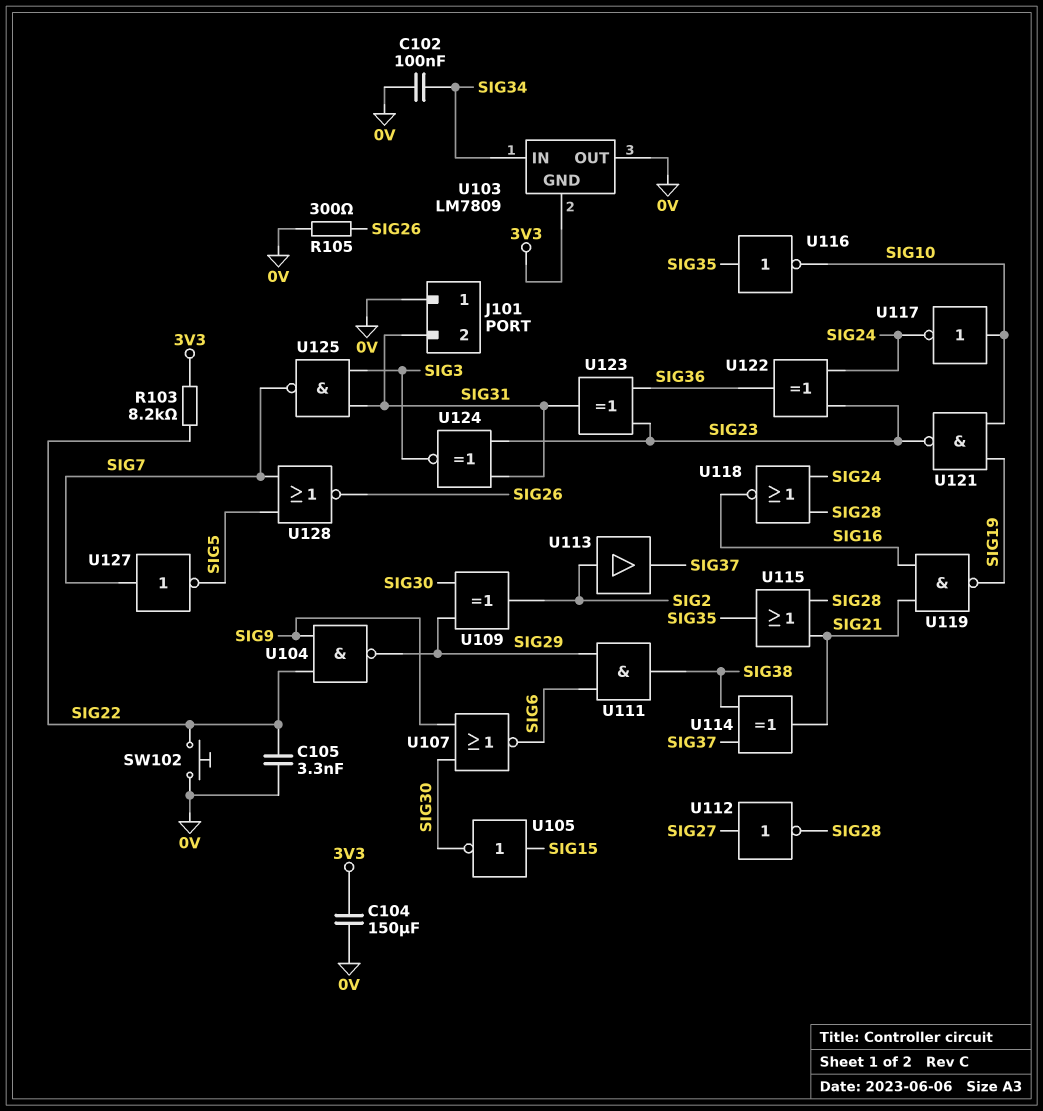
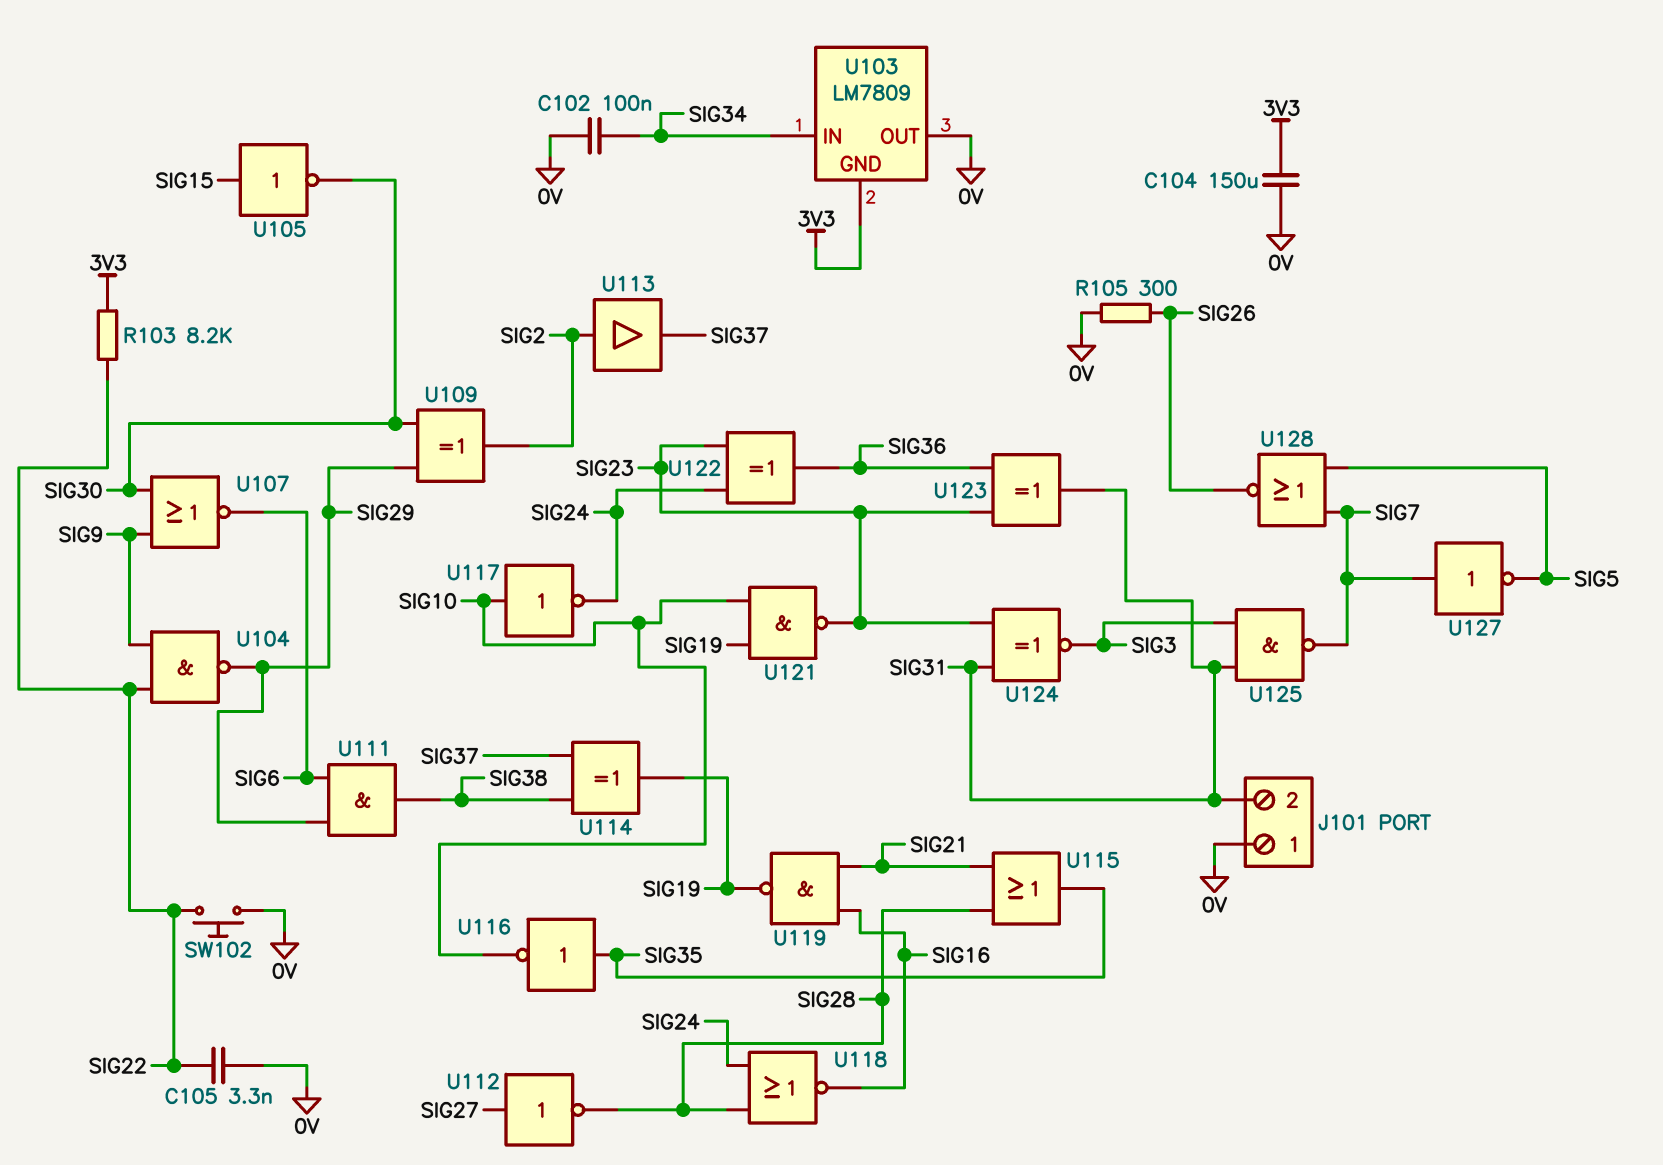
U114: XOR (in SIG37, in SIG38, out SIG21) -> XOR (in SIG37, in SIG38, out SIG19)

